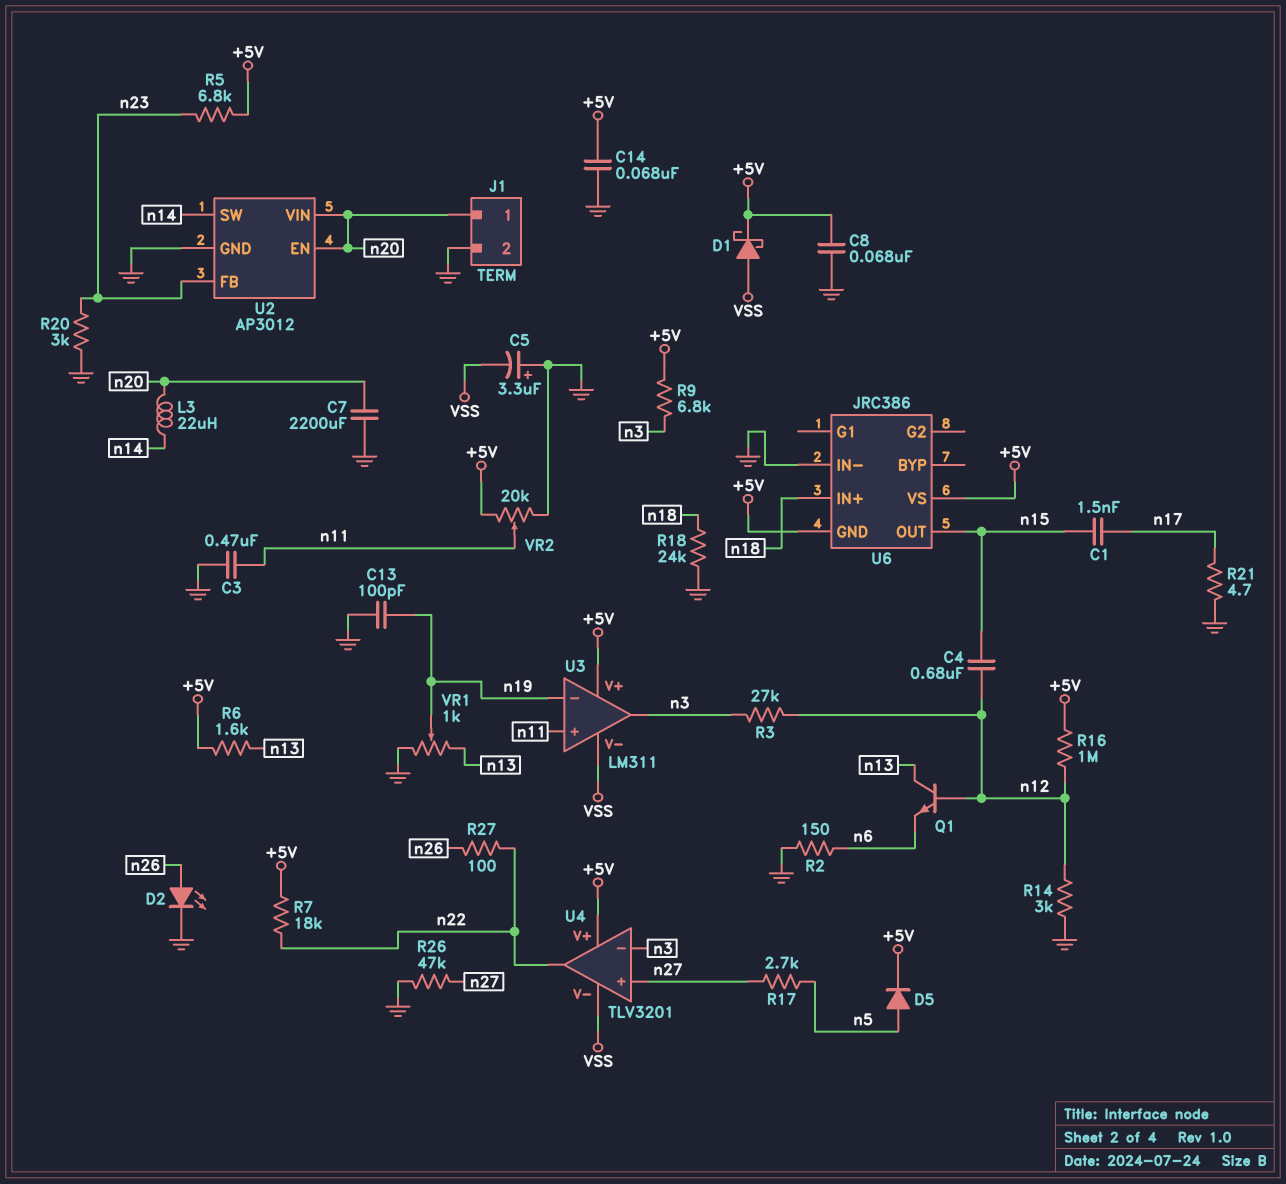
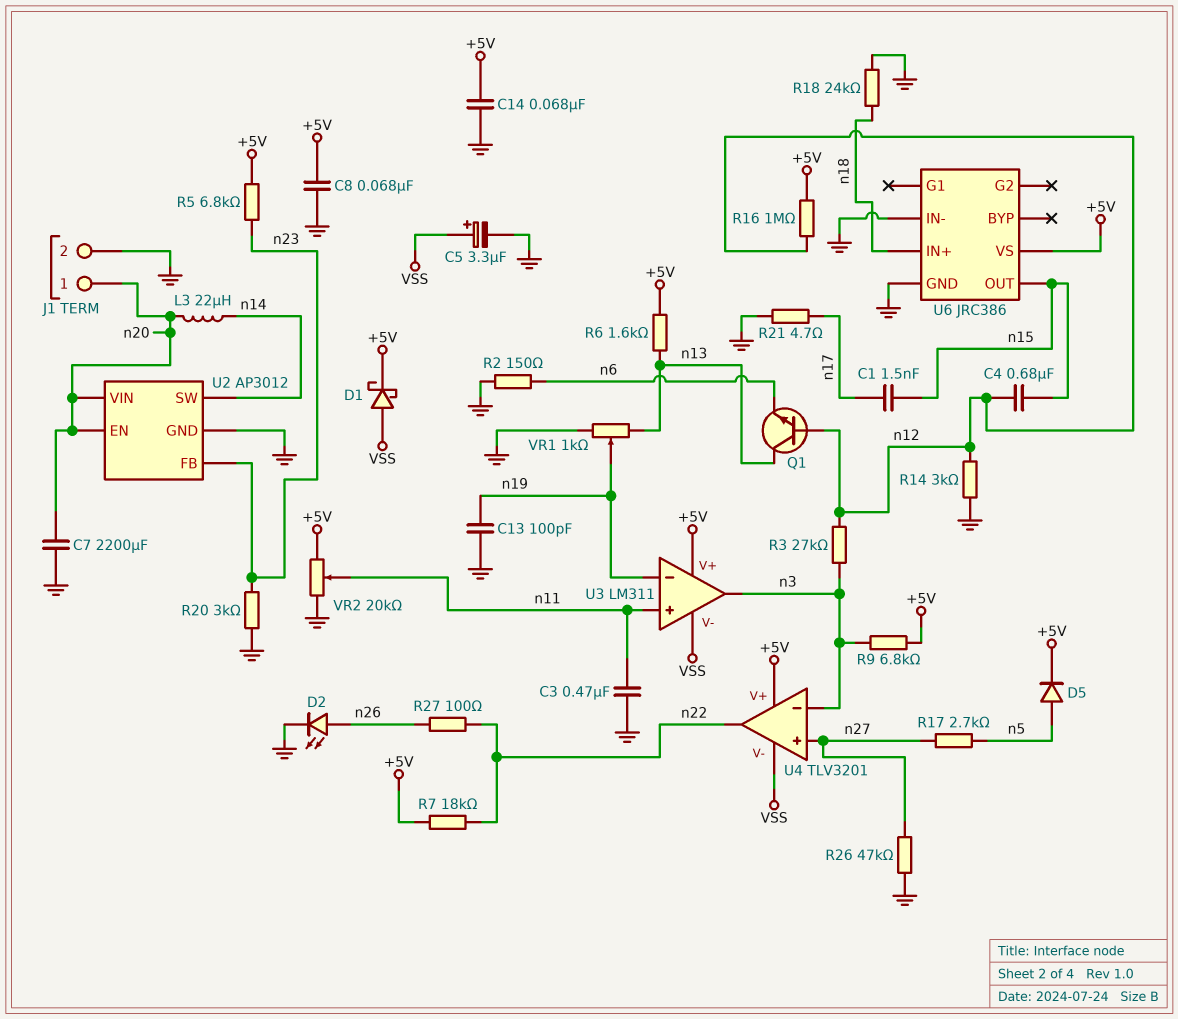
C5: 3.3uF (plus GND, minus VSS) -> 3.3uF (plus VSS, minus GND)
U6 pin GND: +5V -> GND

